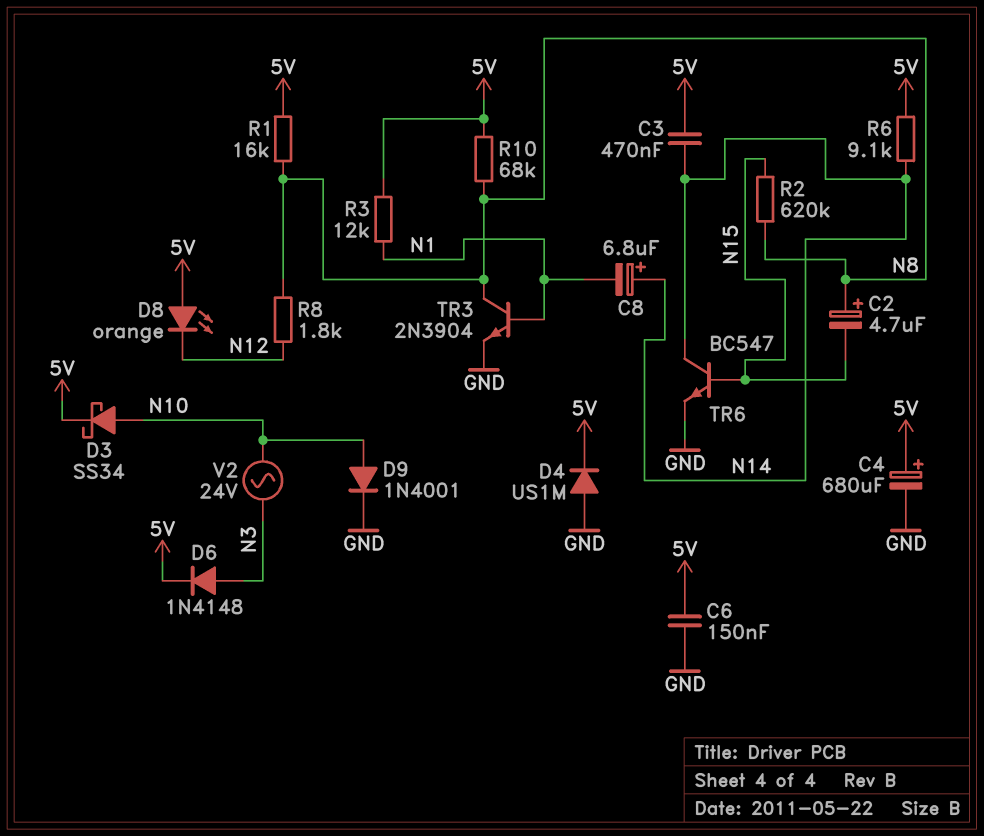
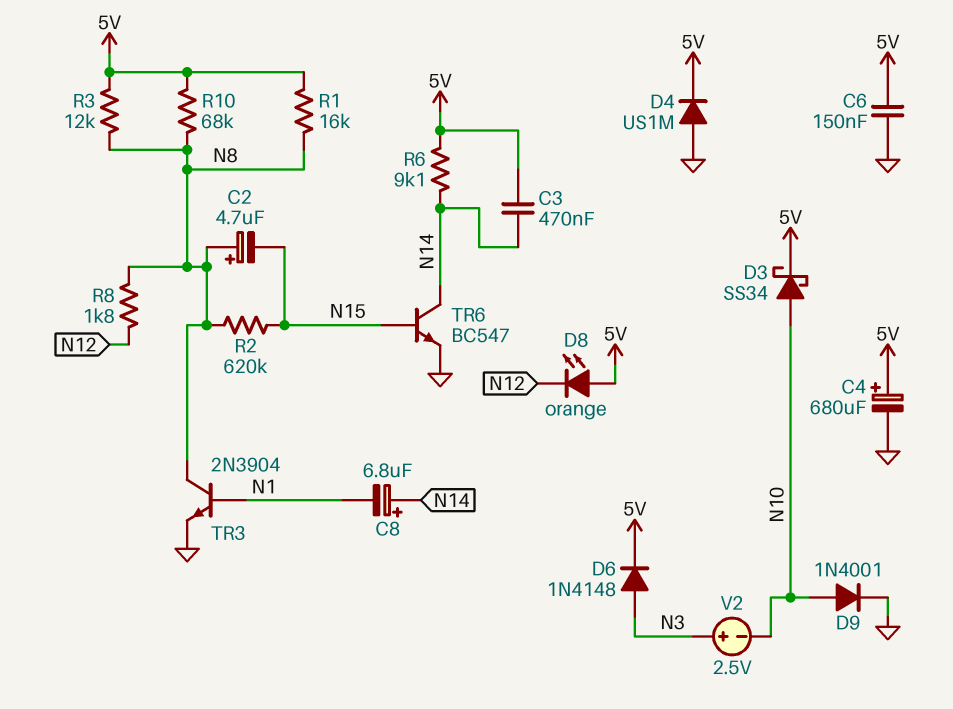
R3: 12k (5V, N1) -> 12k (5V, N8)
V2: AC 24V (N3, N10) -> 2.5V (plus N3, minus N10)

